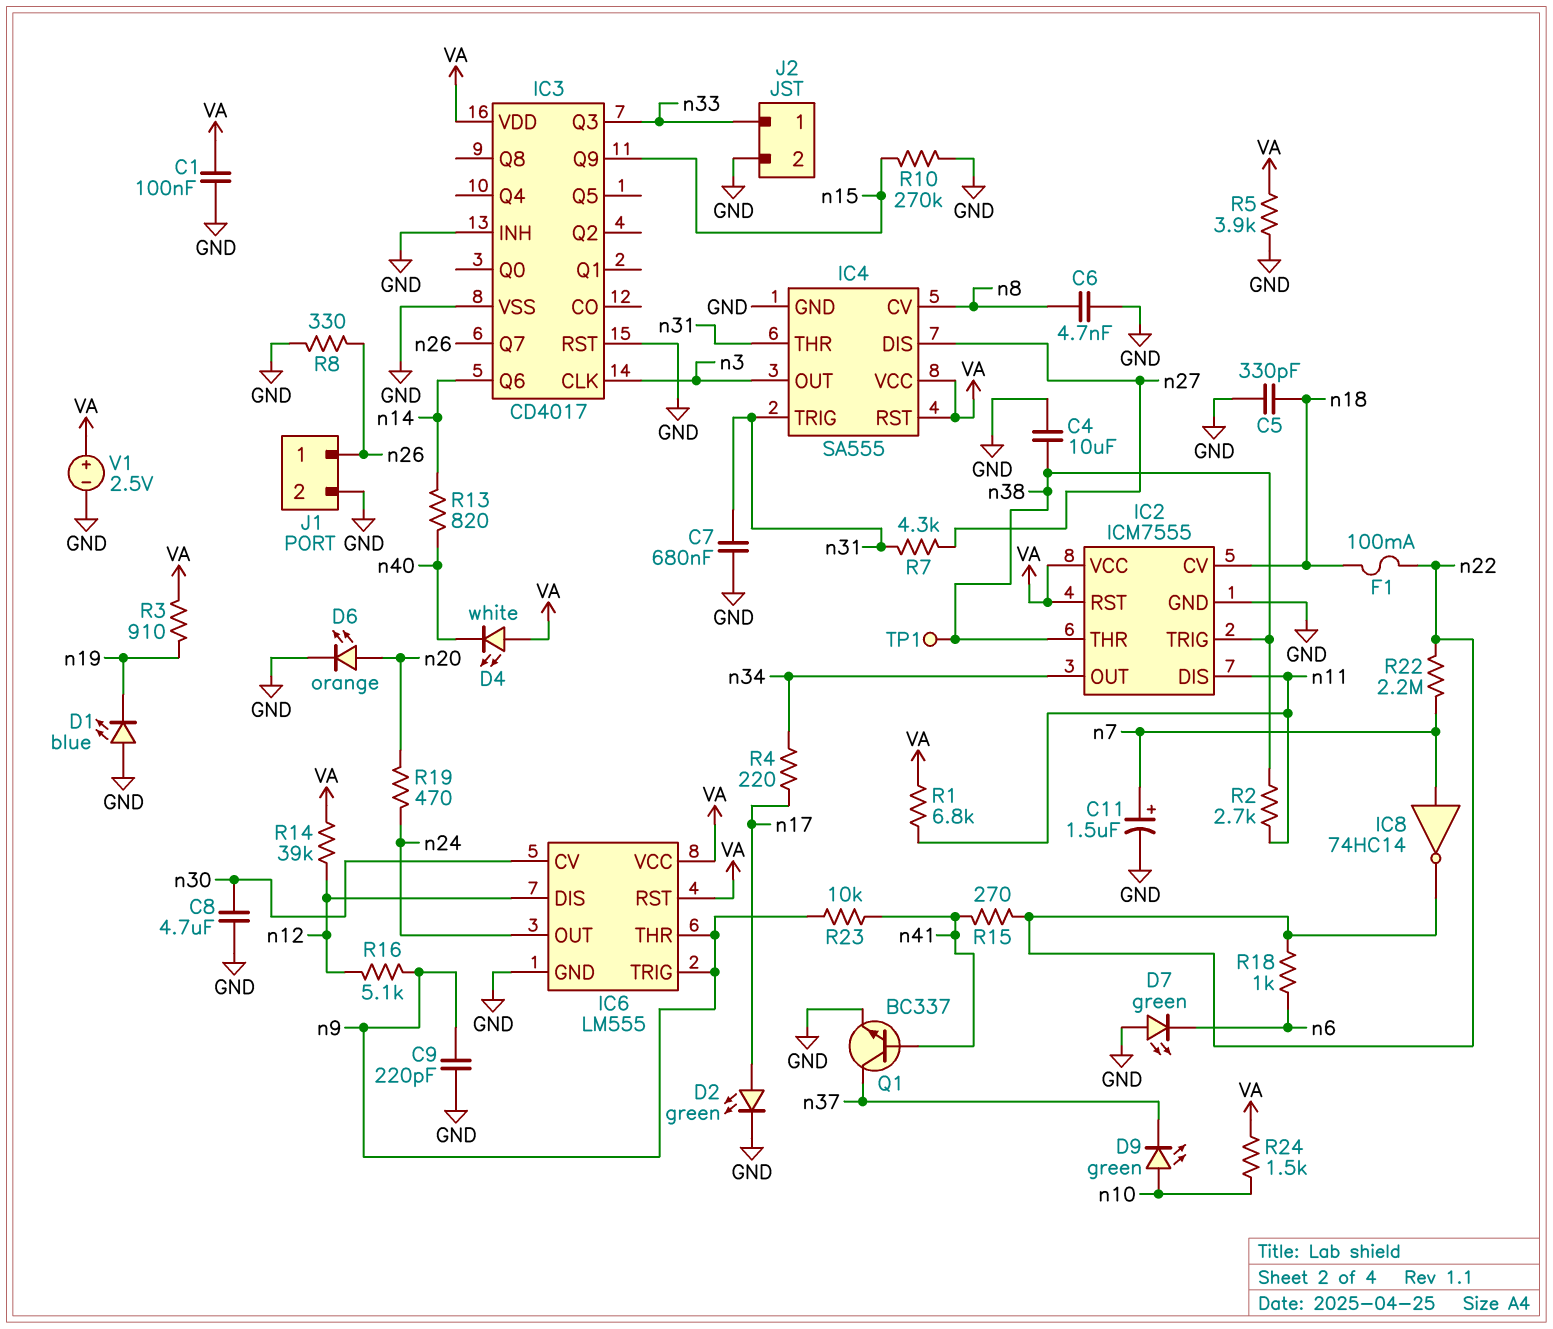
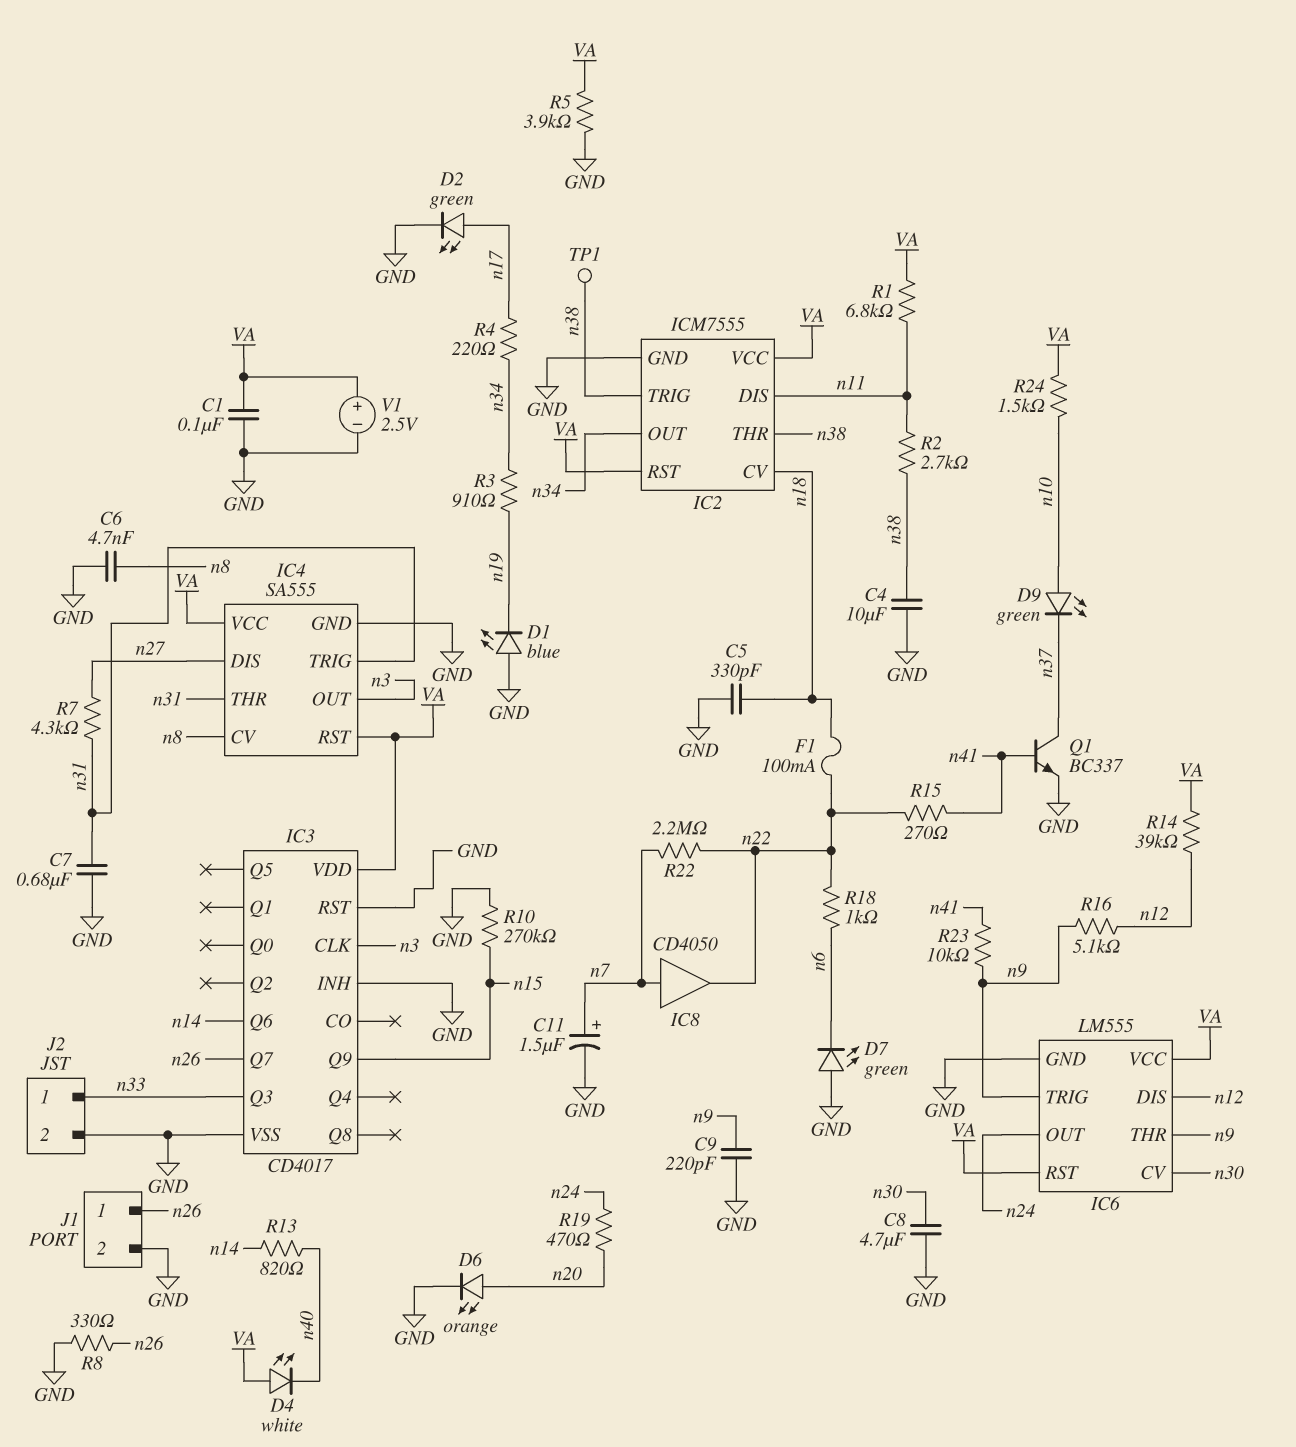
IC8: NOT 74HC14 (in n7, out n22) -> buffer CD4050 (in n7, out n22)
R3: 910 (VA, n19) -> 910 (n19, n34)

